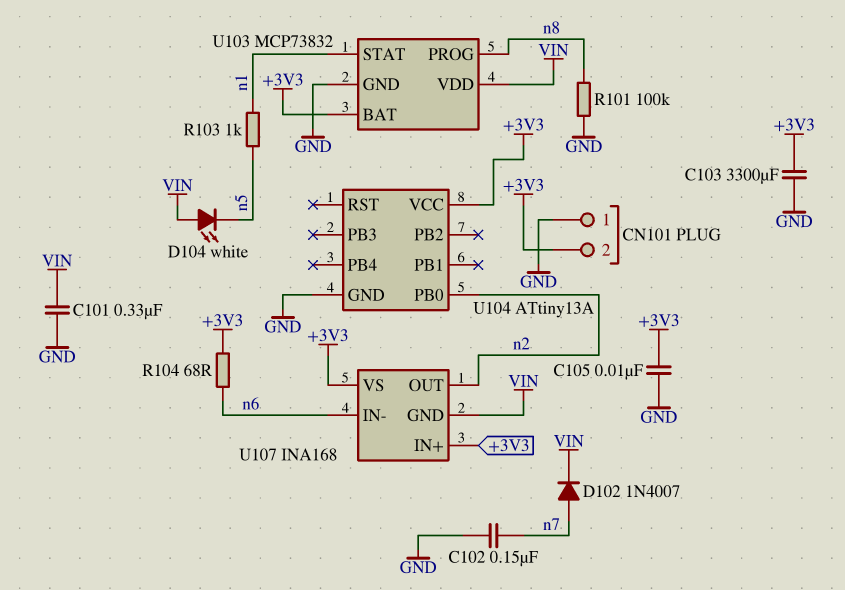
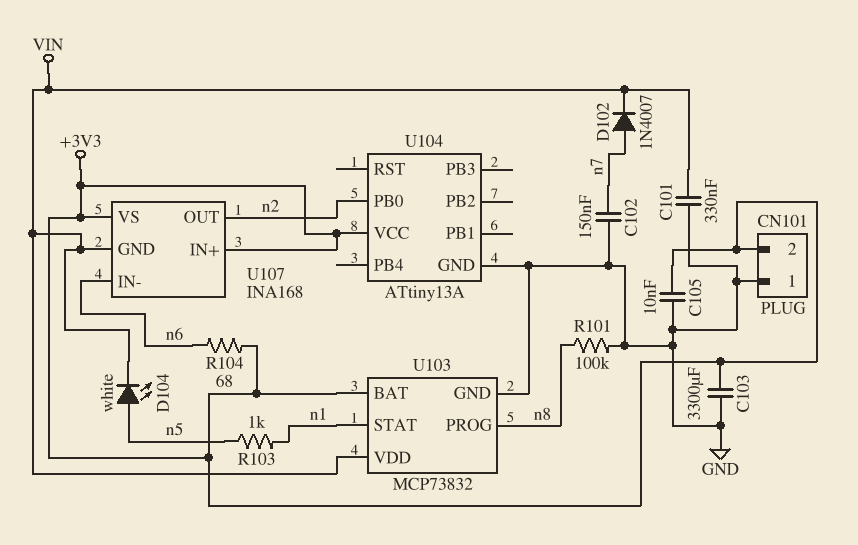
D104: LED white (A VIN, K n5) -> LED white (A n5, K VIN)

